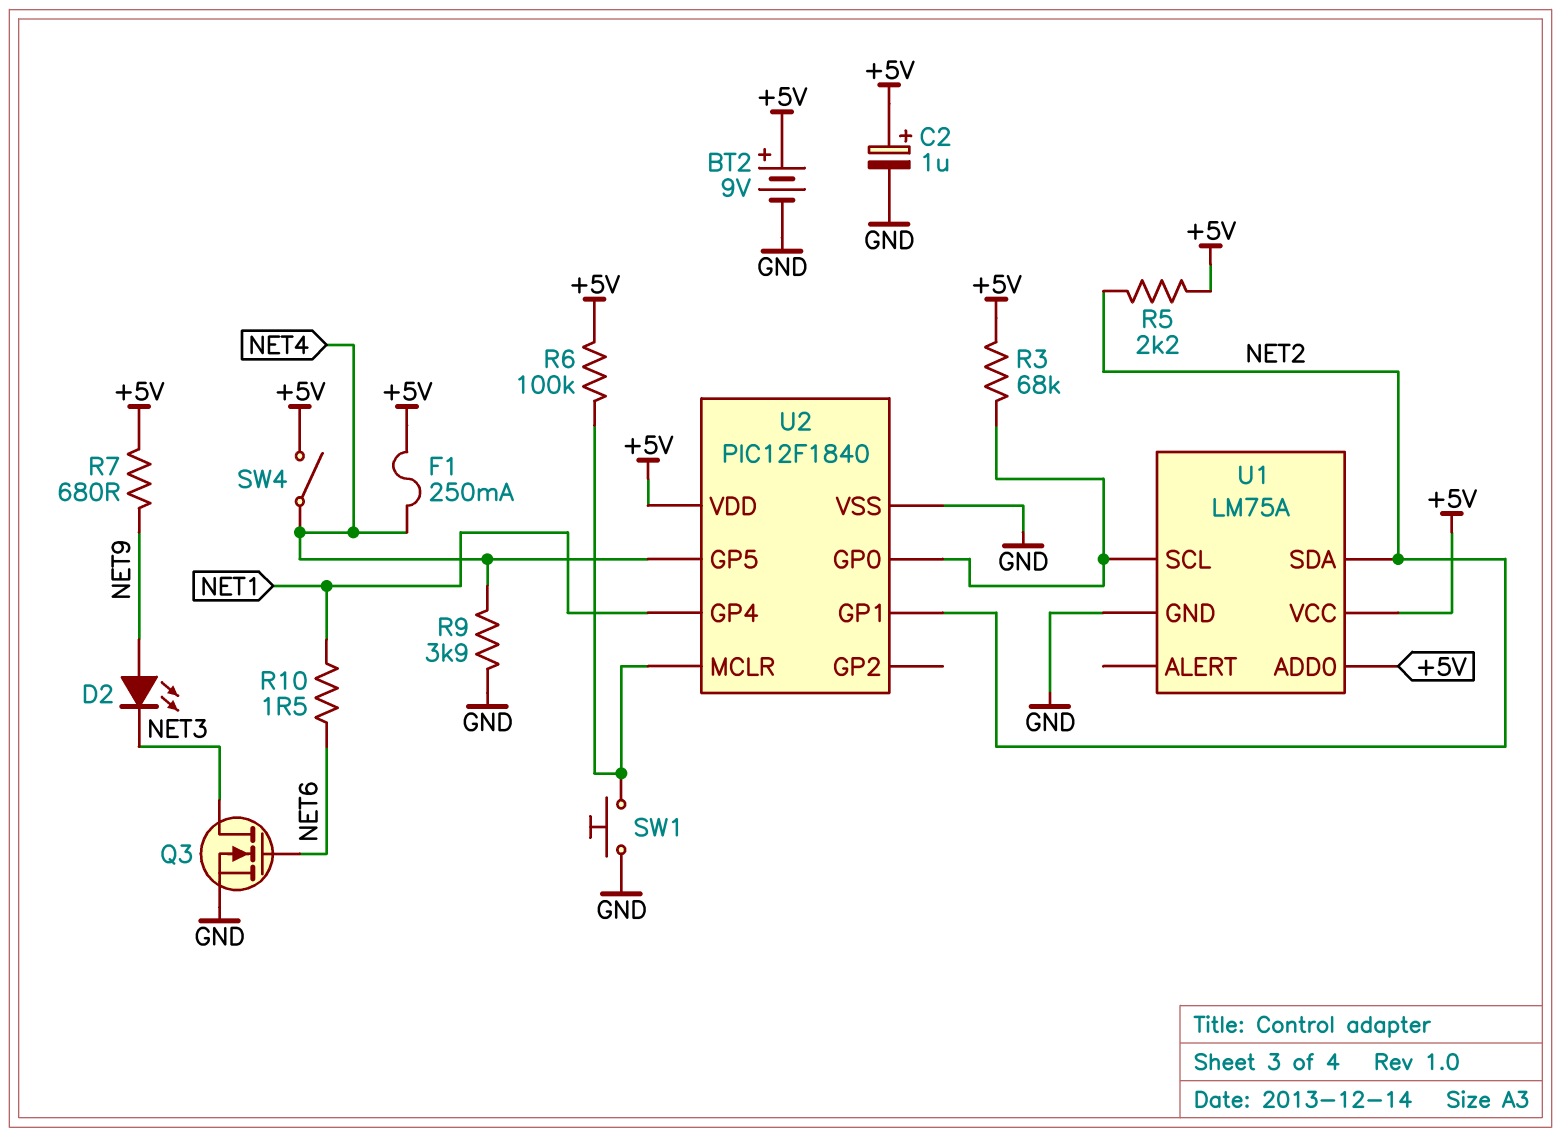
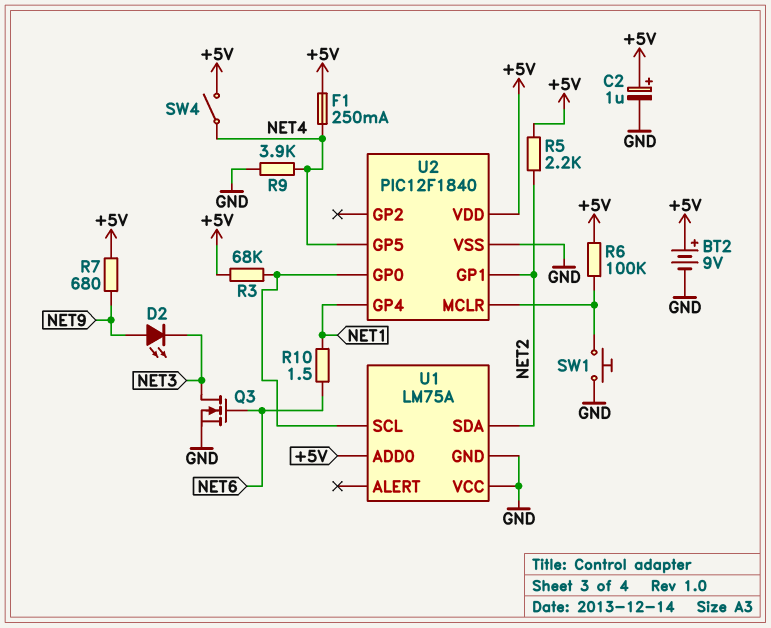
U1 pin VCC: +5V -> GND

